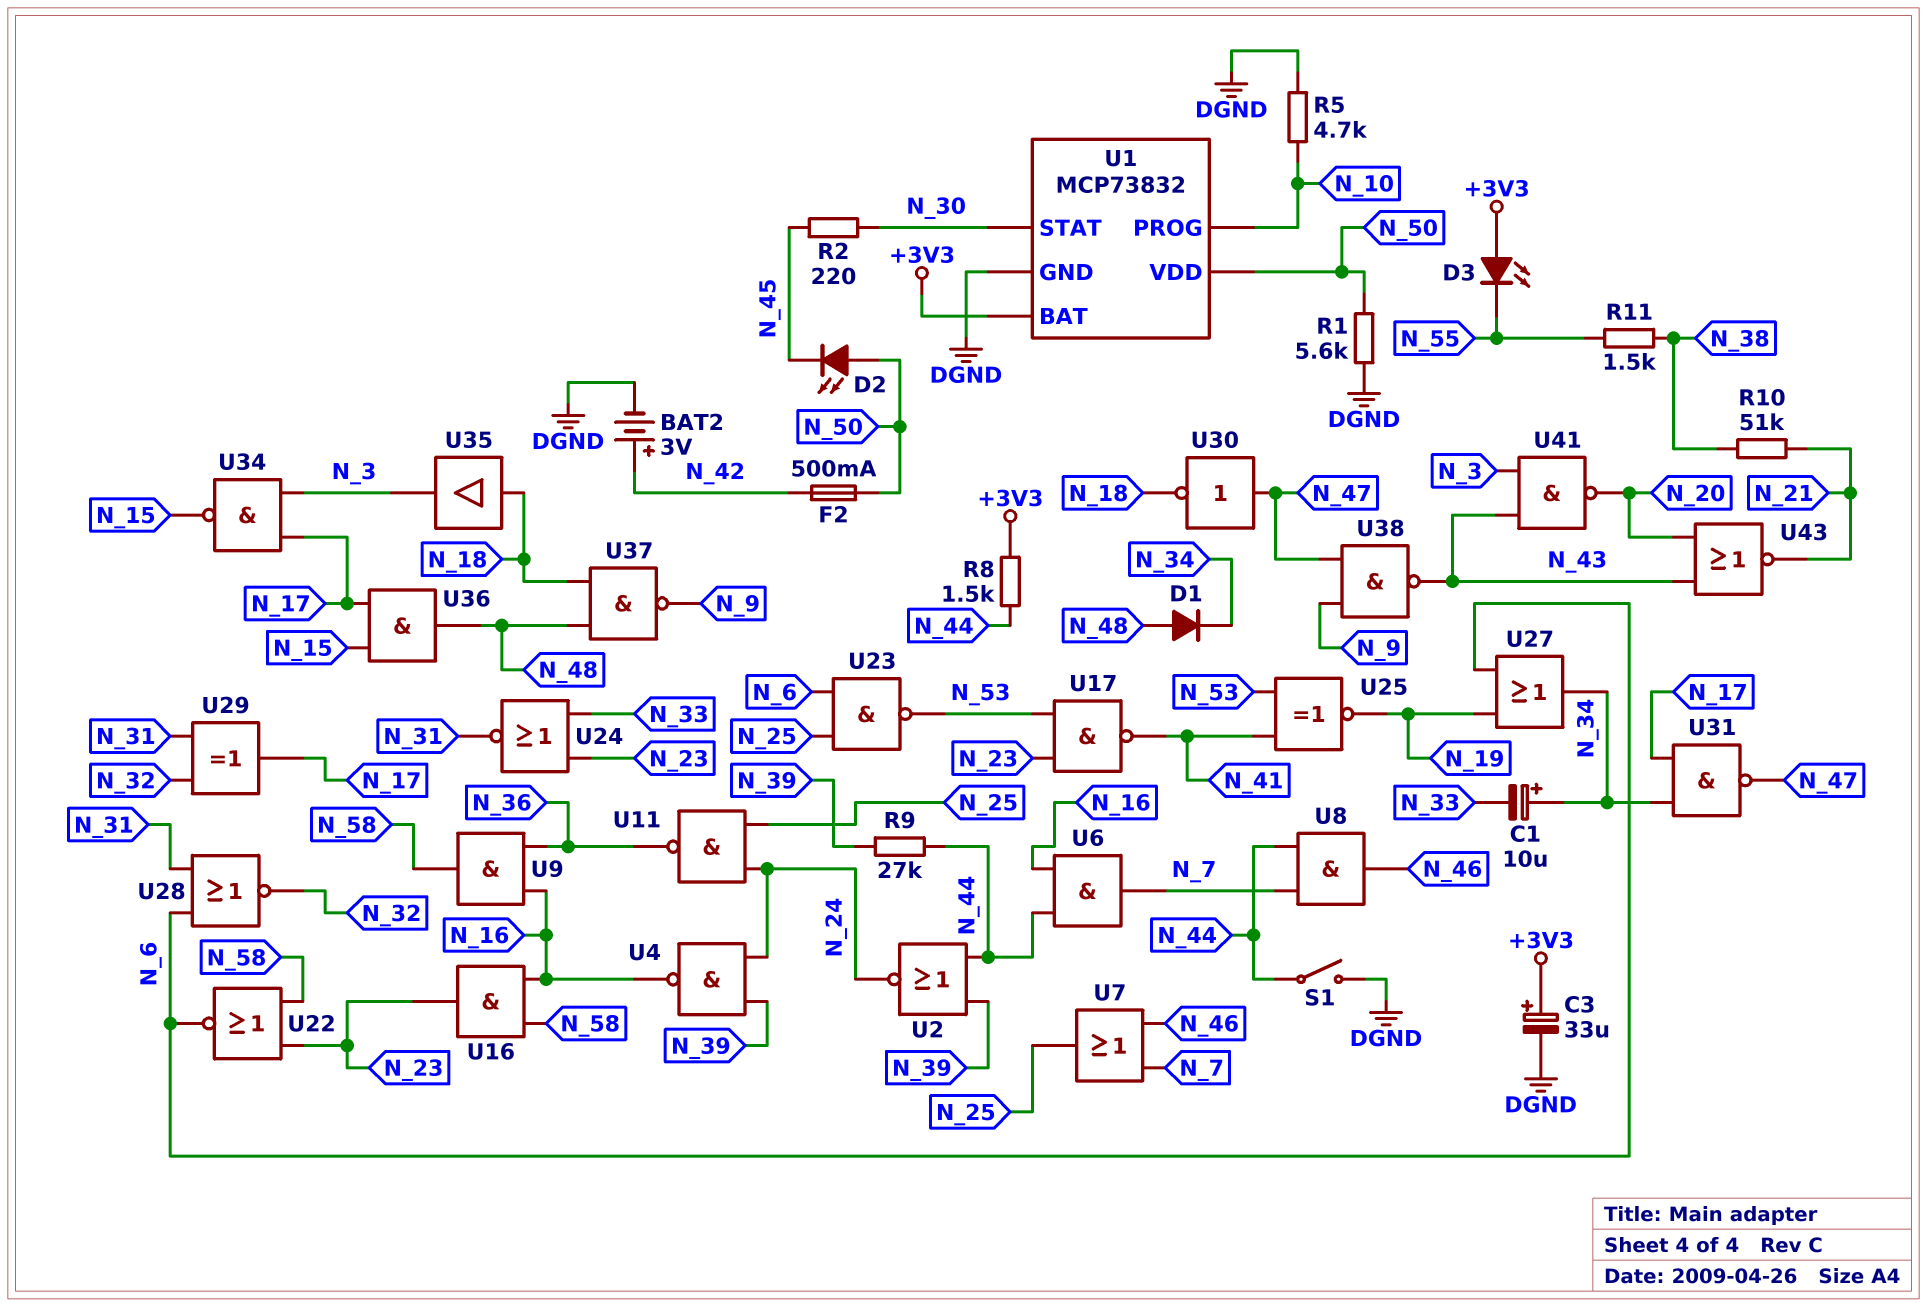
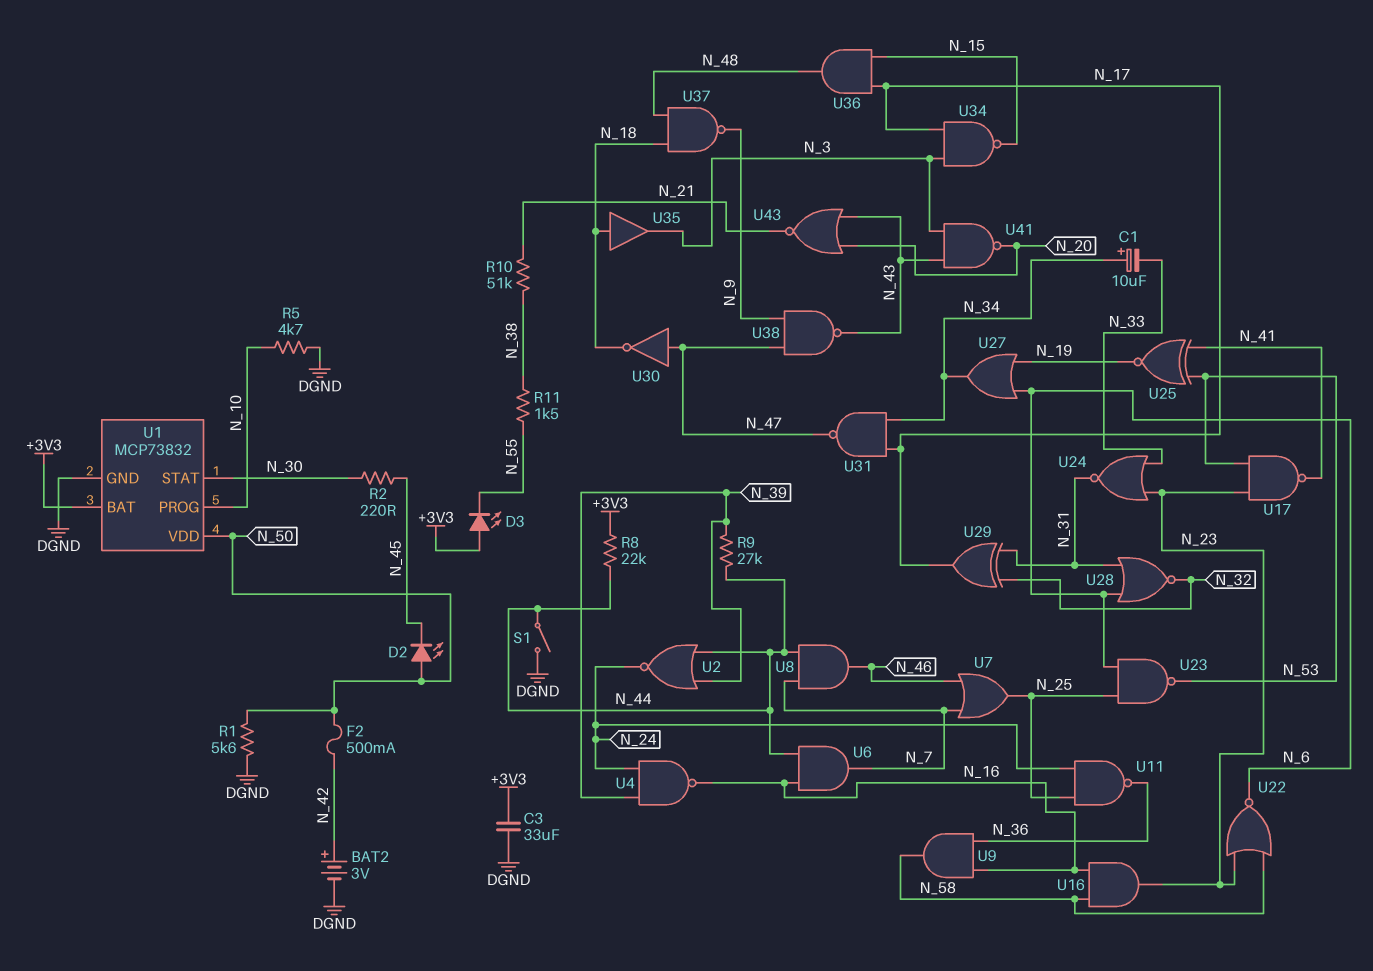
C3: 33uF (plus +3V3, minus DGND) -> 33uF (+3V3, DGND)
D1: diode (A N_48, K N_34) -> none
R8: 1.5k (+3V3, N_44) -> 22k (+3V3, N_44)

